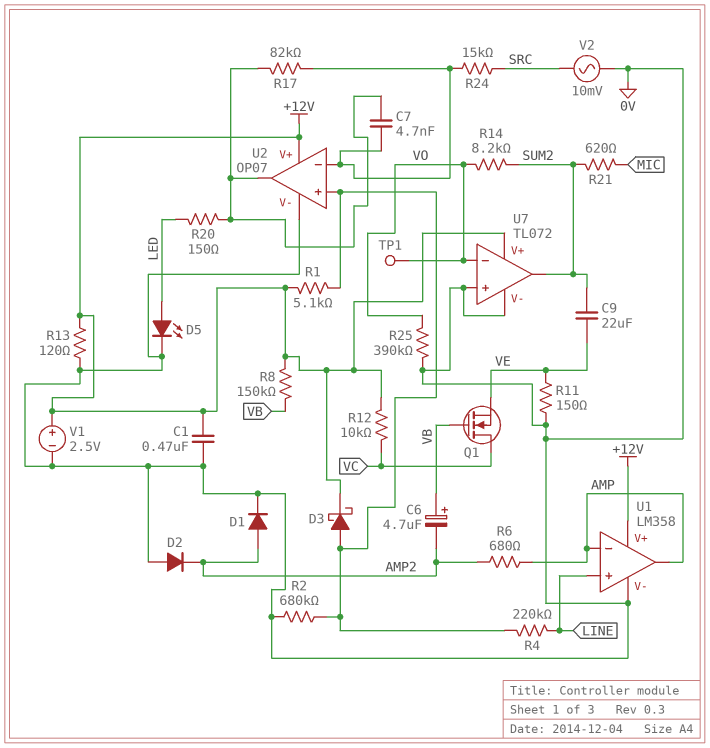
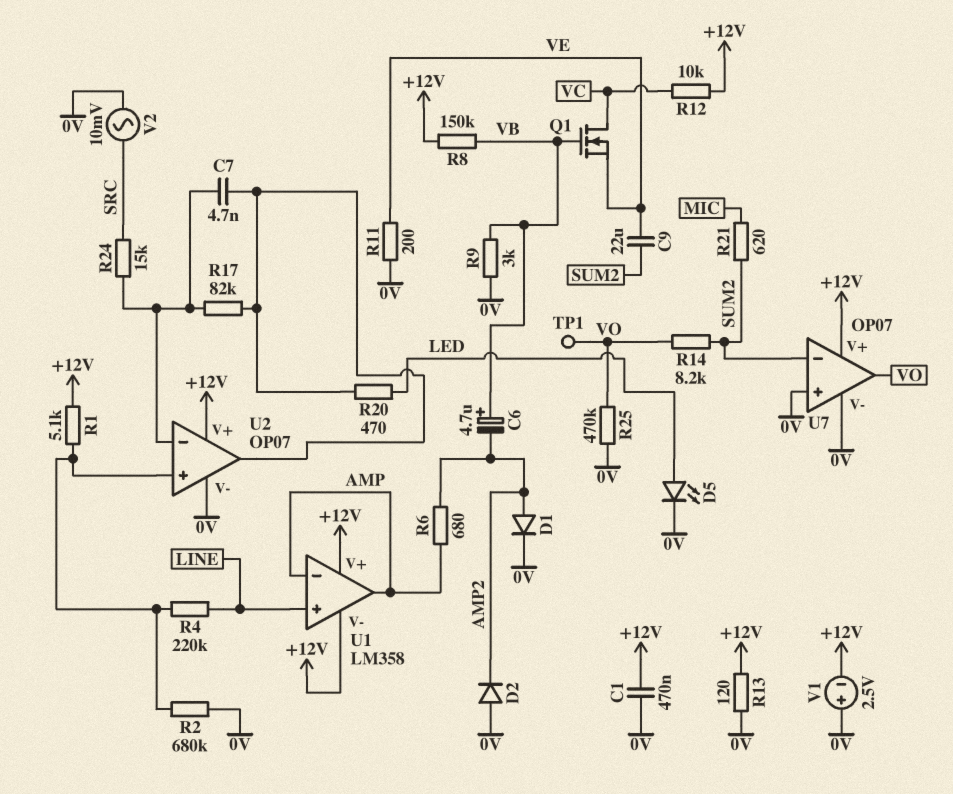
D3: schottky (A U2/in+, K +12V) -> none
R9: none -> 3k (0V, VB)
R11: 150 (0V, VE) -> 200 (0V, VE)
R20: 150 (LED, U2/out) -> 470 (LED, U2/out)
R25: 390k (0V, VO) -> 470k (0V, VO)
U1 pin V-: 0V -> +12V
U7: TL072 -> OP07
U7 pin in-: VO -> SUM2
U7 pin out: SUM2 -> VO
V1: 2.5V (plus +12V, minus 0V) -> 2.5V (plus 0V, minus +12V)

